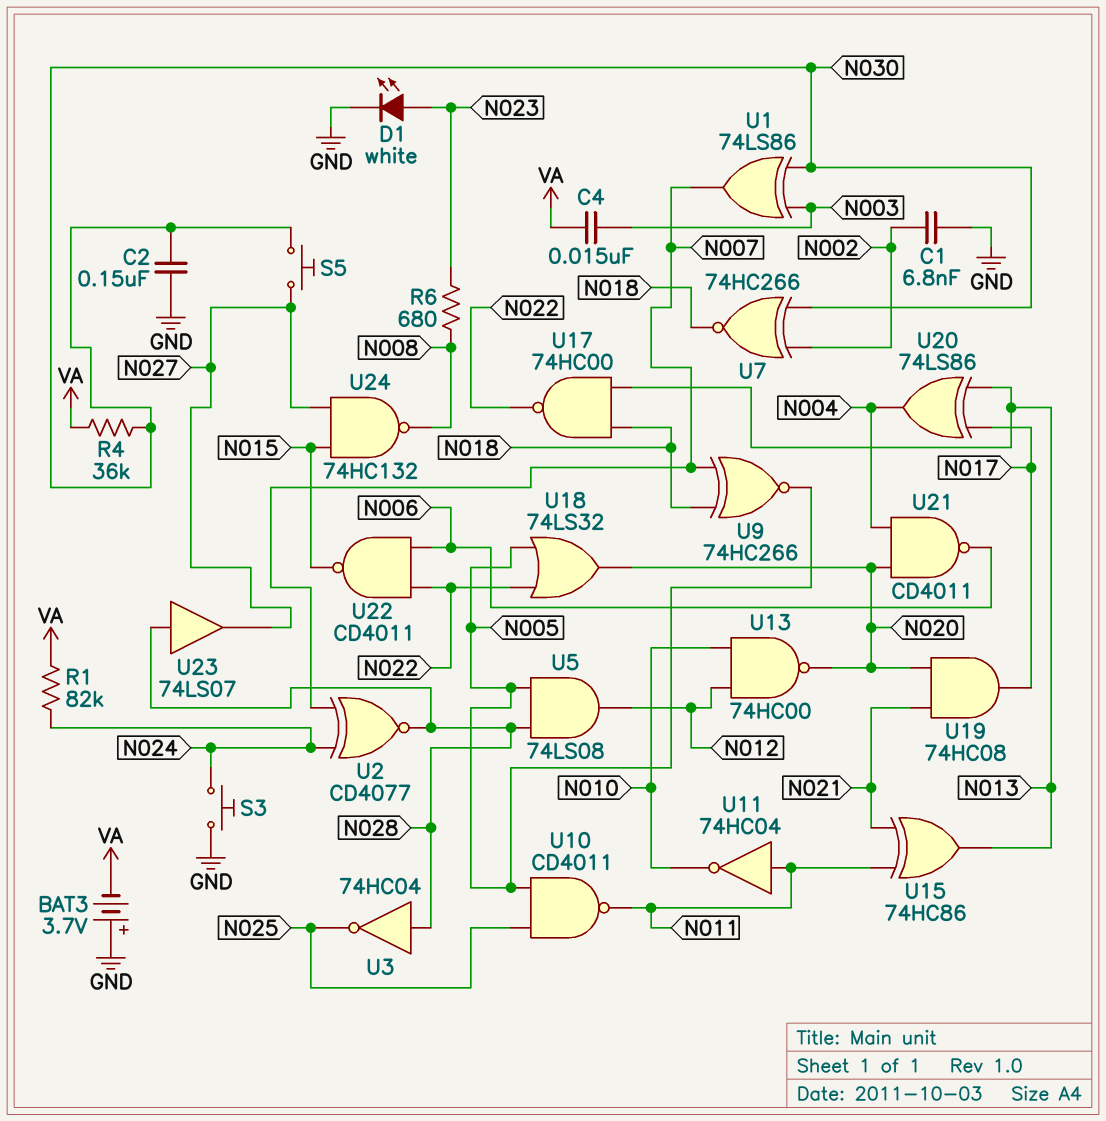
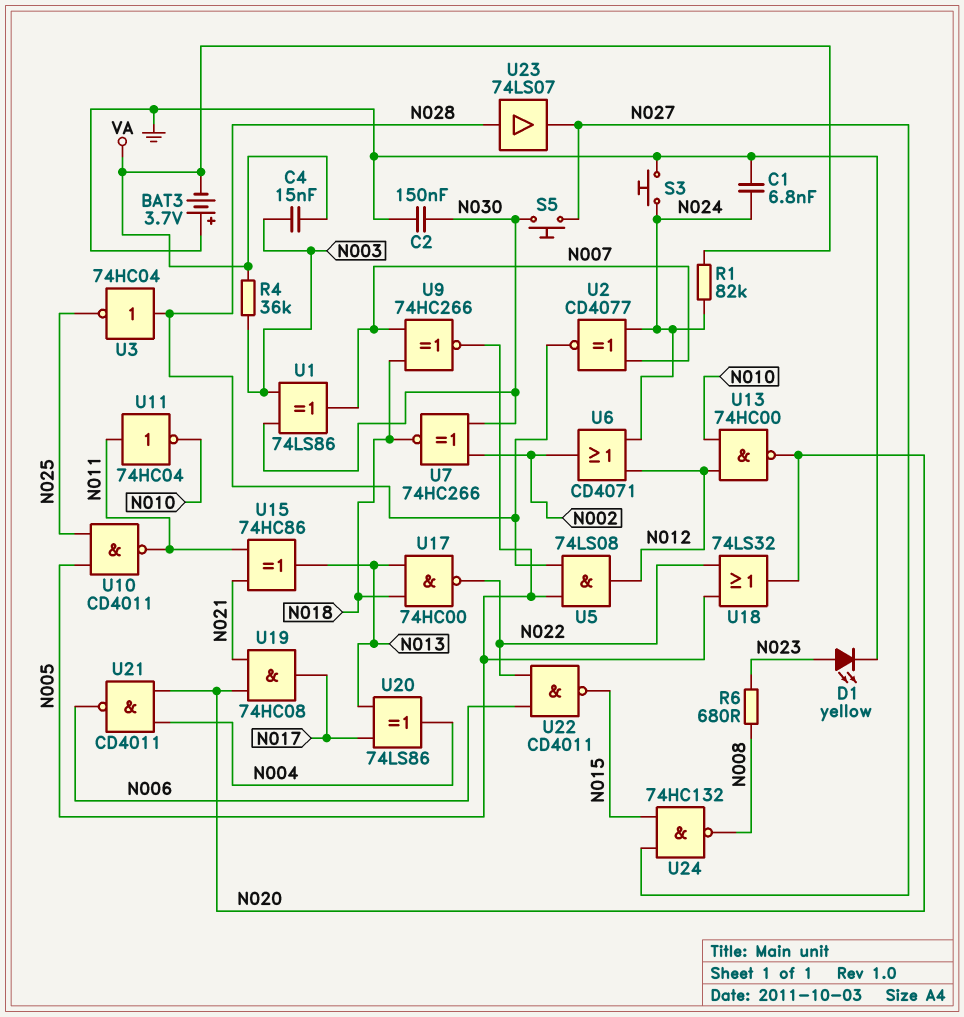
C1: 6.8nF (GND, N002) -> 6.8nF (GND, N024)
D1: LED white (A N023, K GND) -> LED yellow (A N023, K GND)
R4: 36k (N030, VA) -> 36k (N003, VA)
U6: none -> OR CD4071 (in N012, in N024, out N002)

